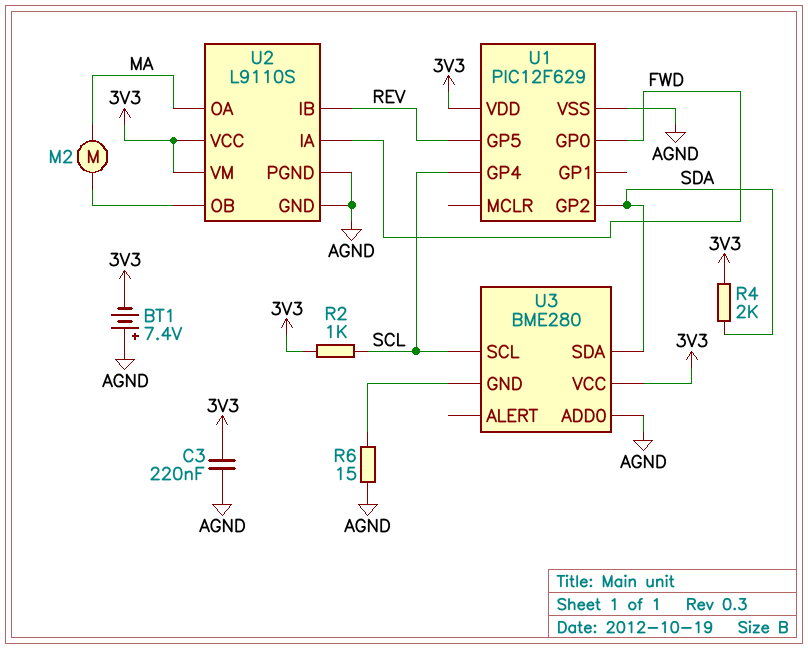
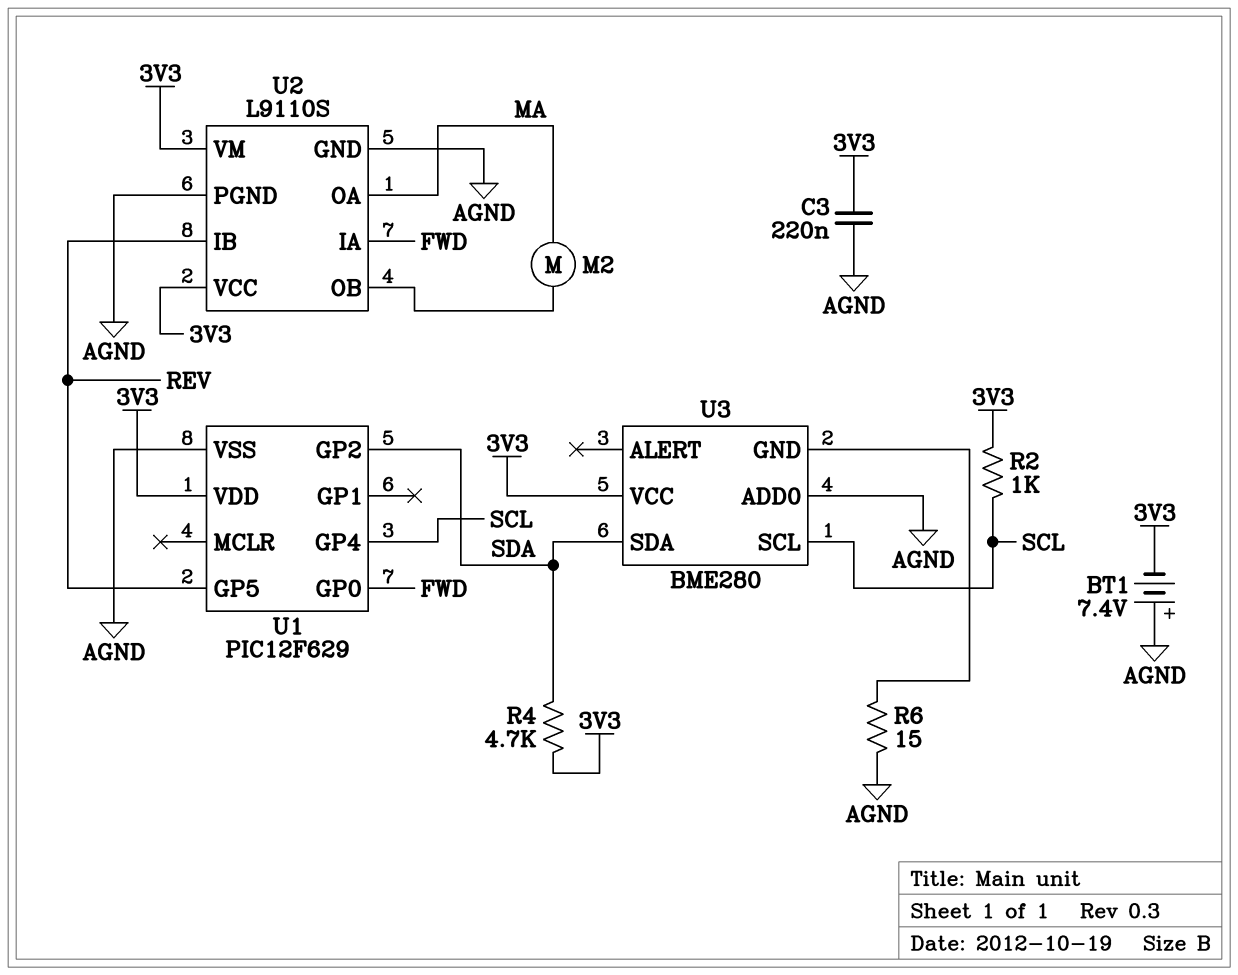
R4: 2k (3V3, SDA) -> 4.7k (3V3, SDA)

